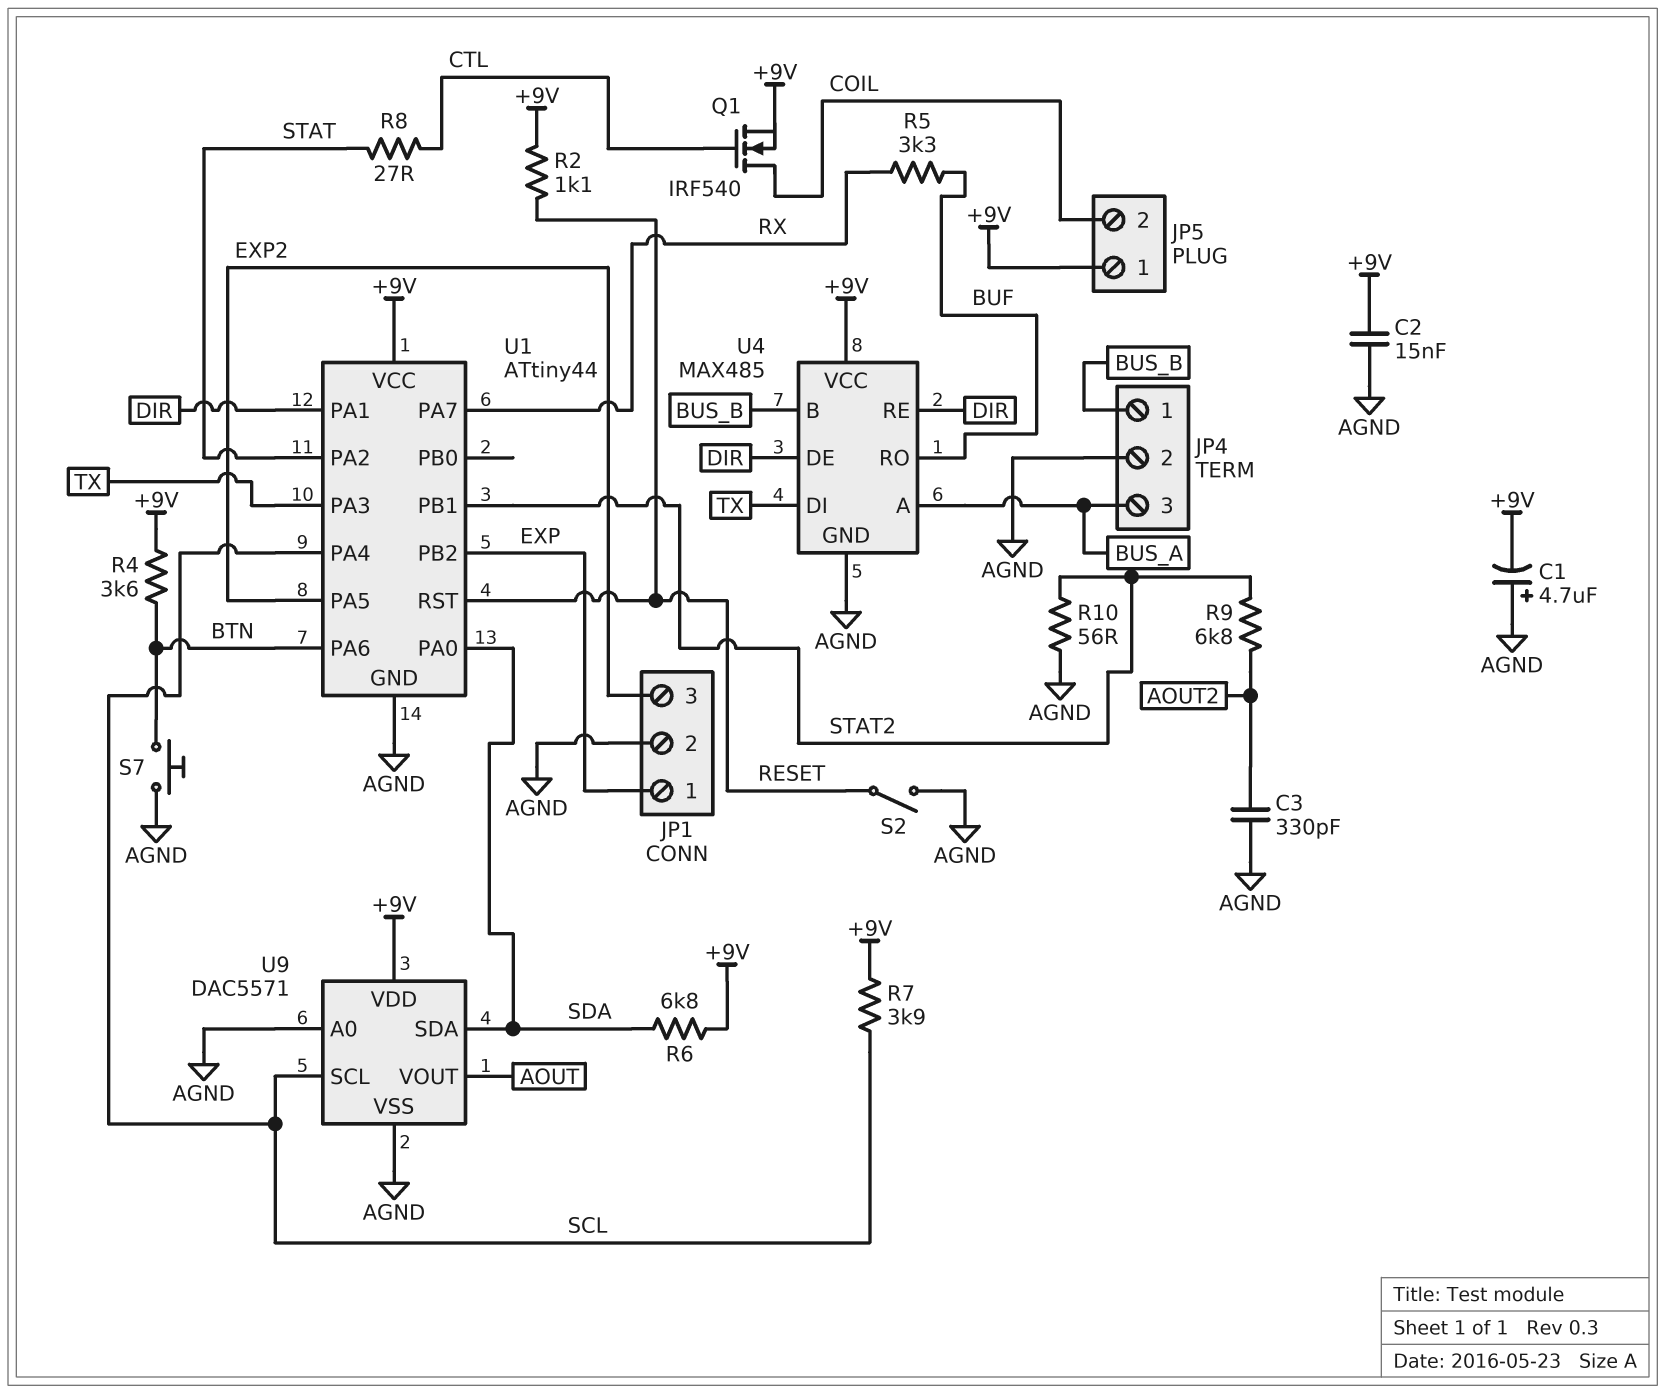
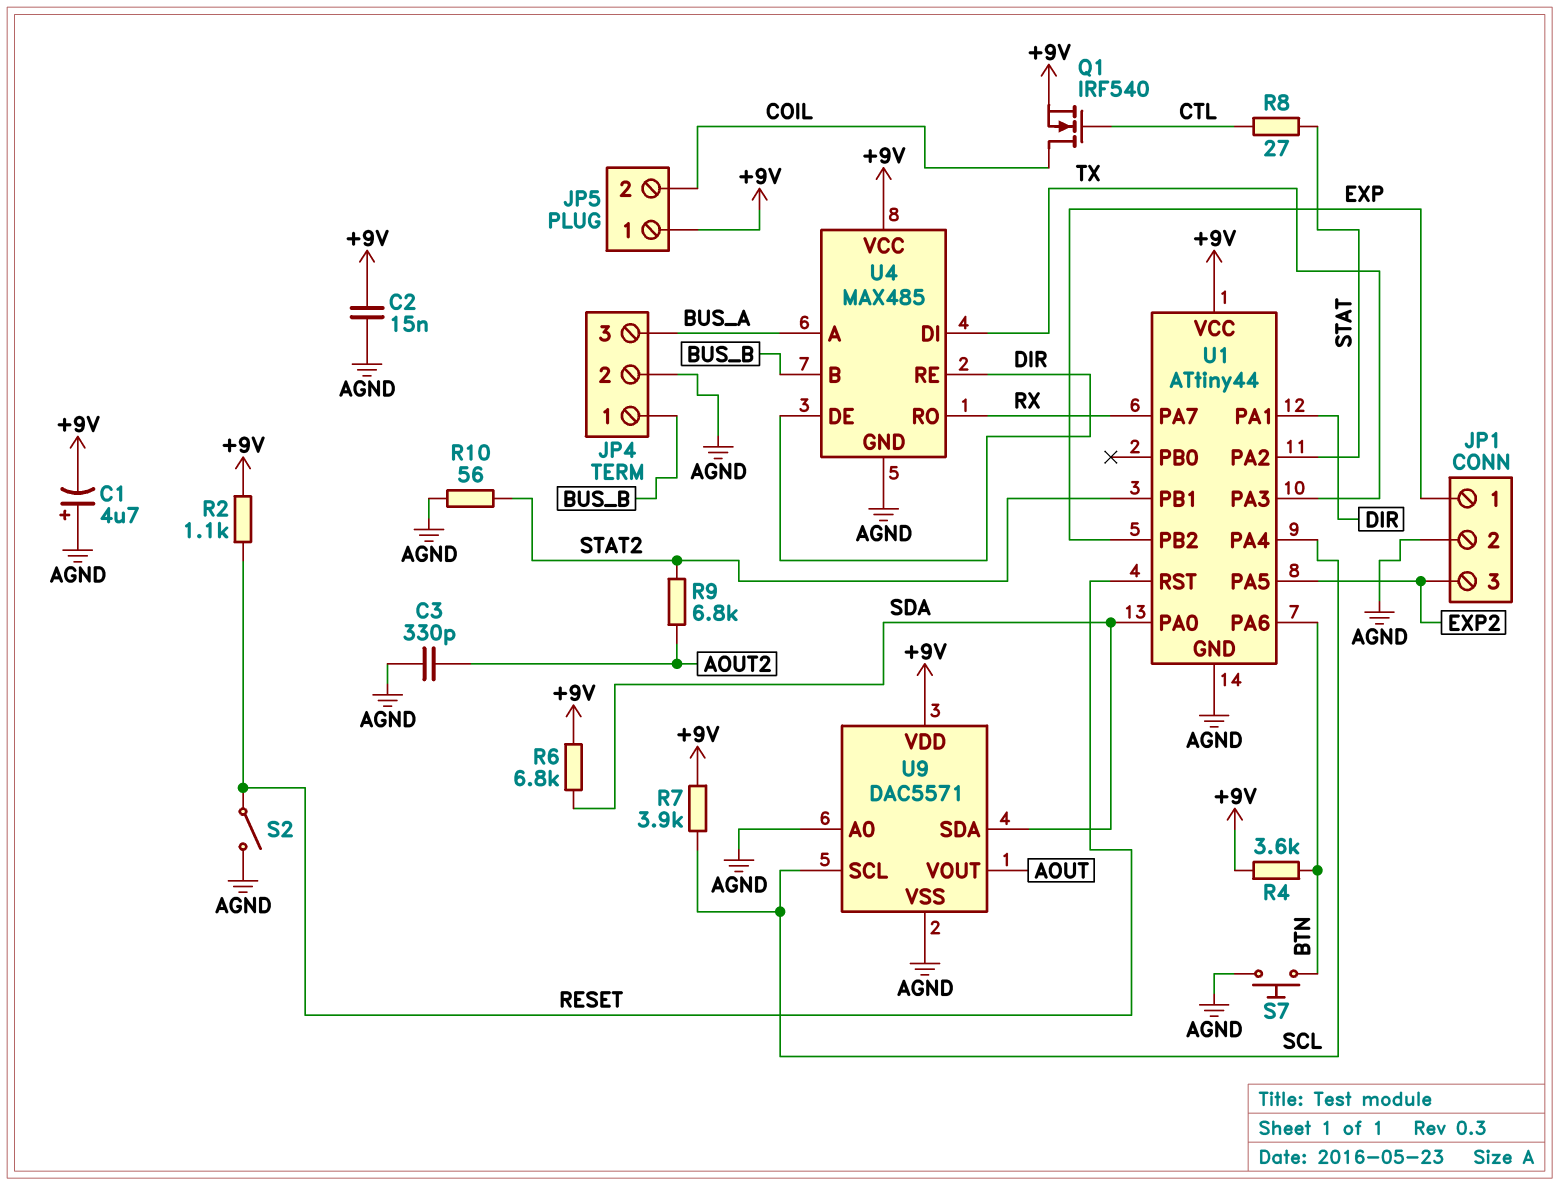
R5: 3.3k (BUF, RX) -> none
U4 pin RO: BUF -> RX

